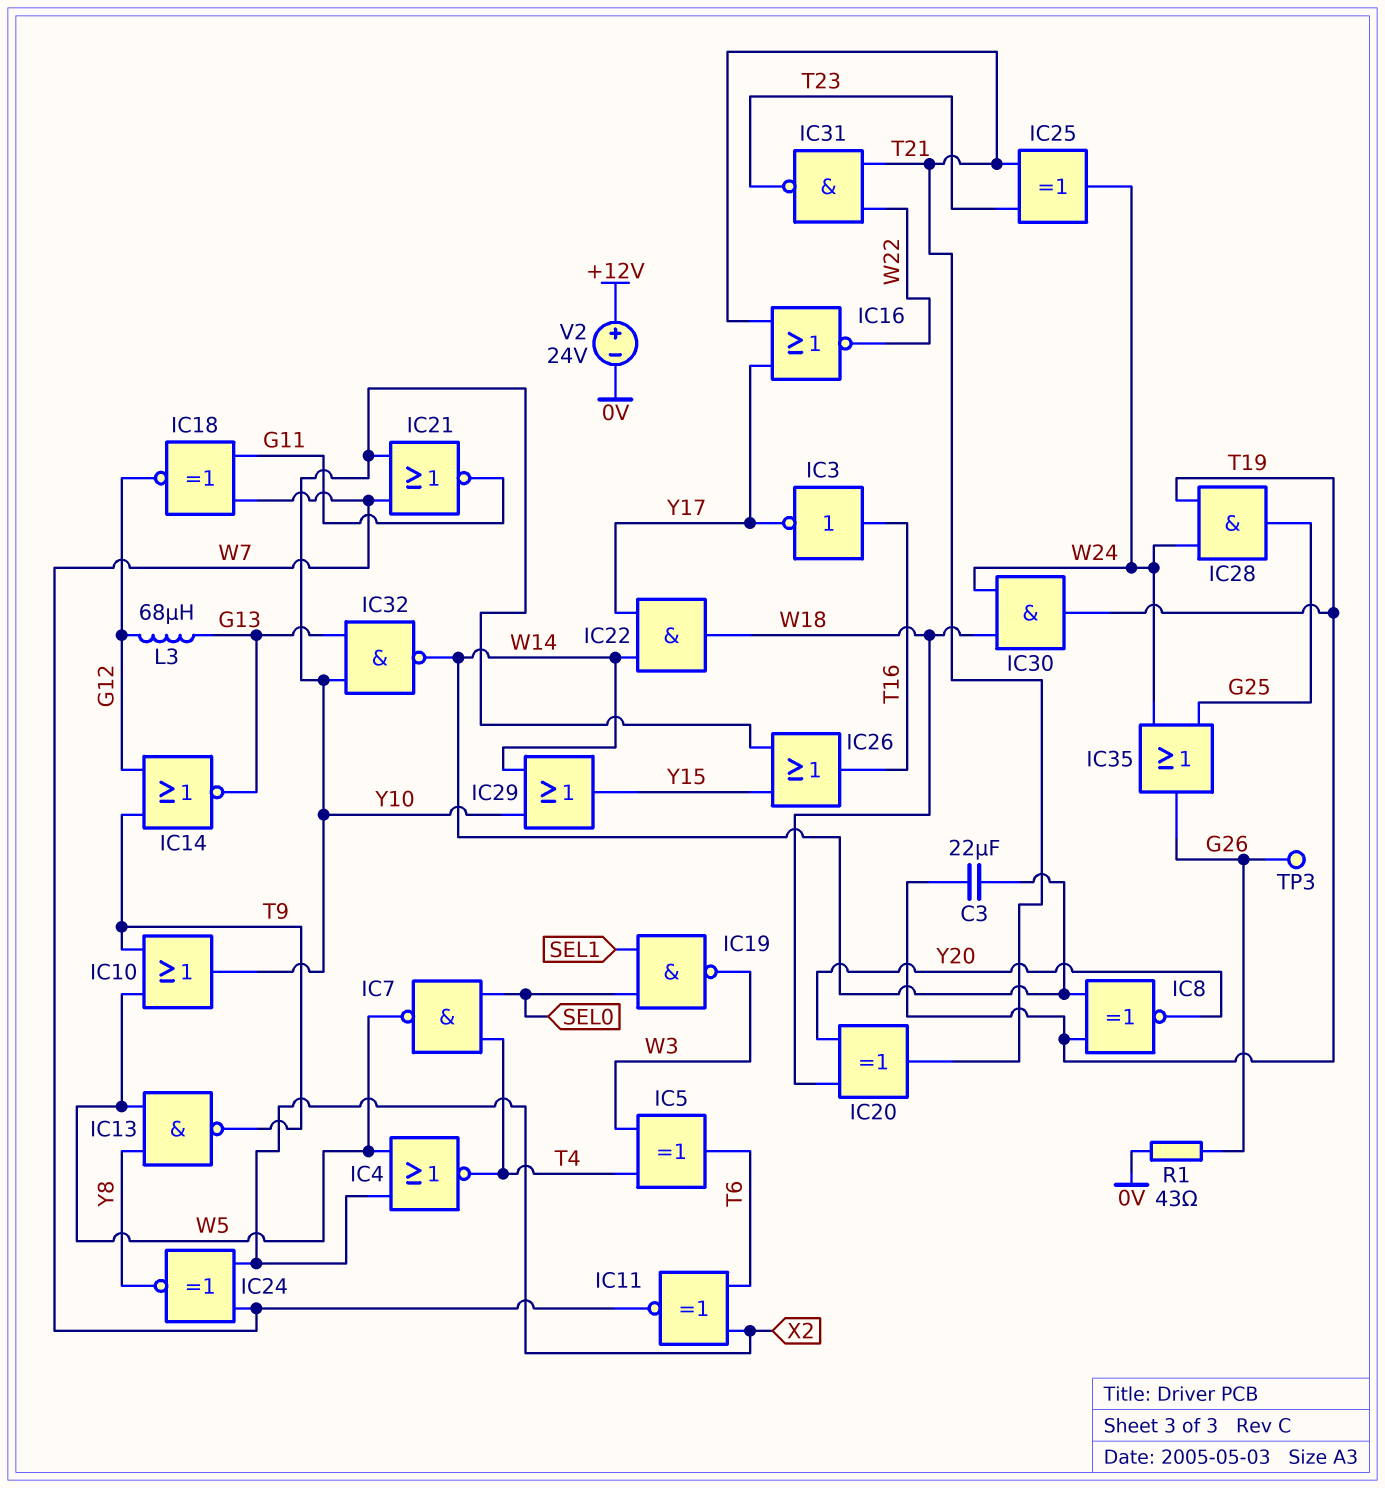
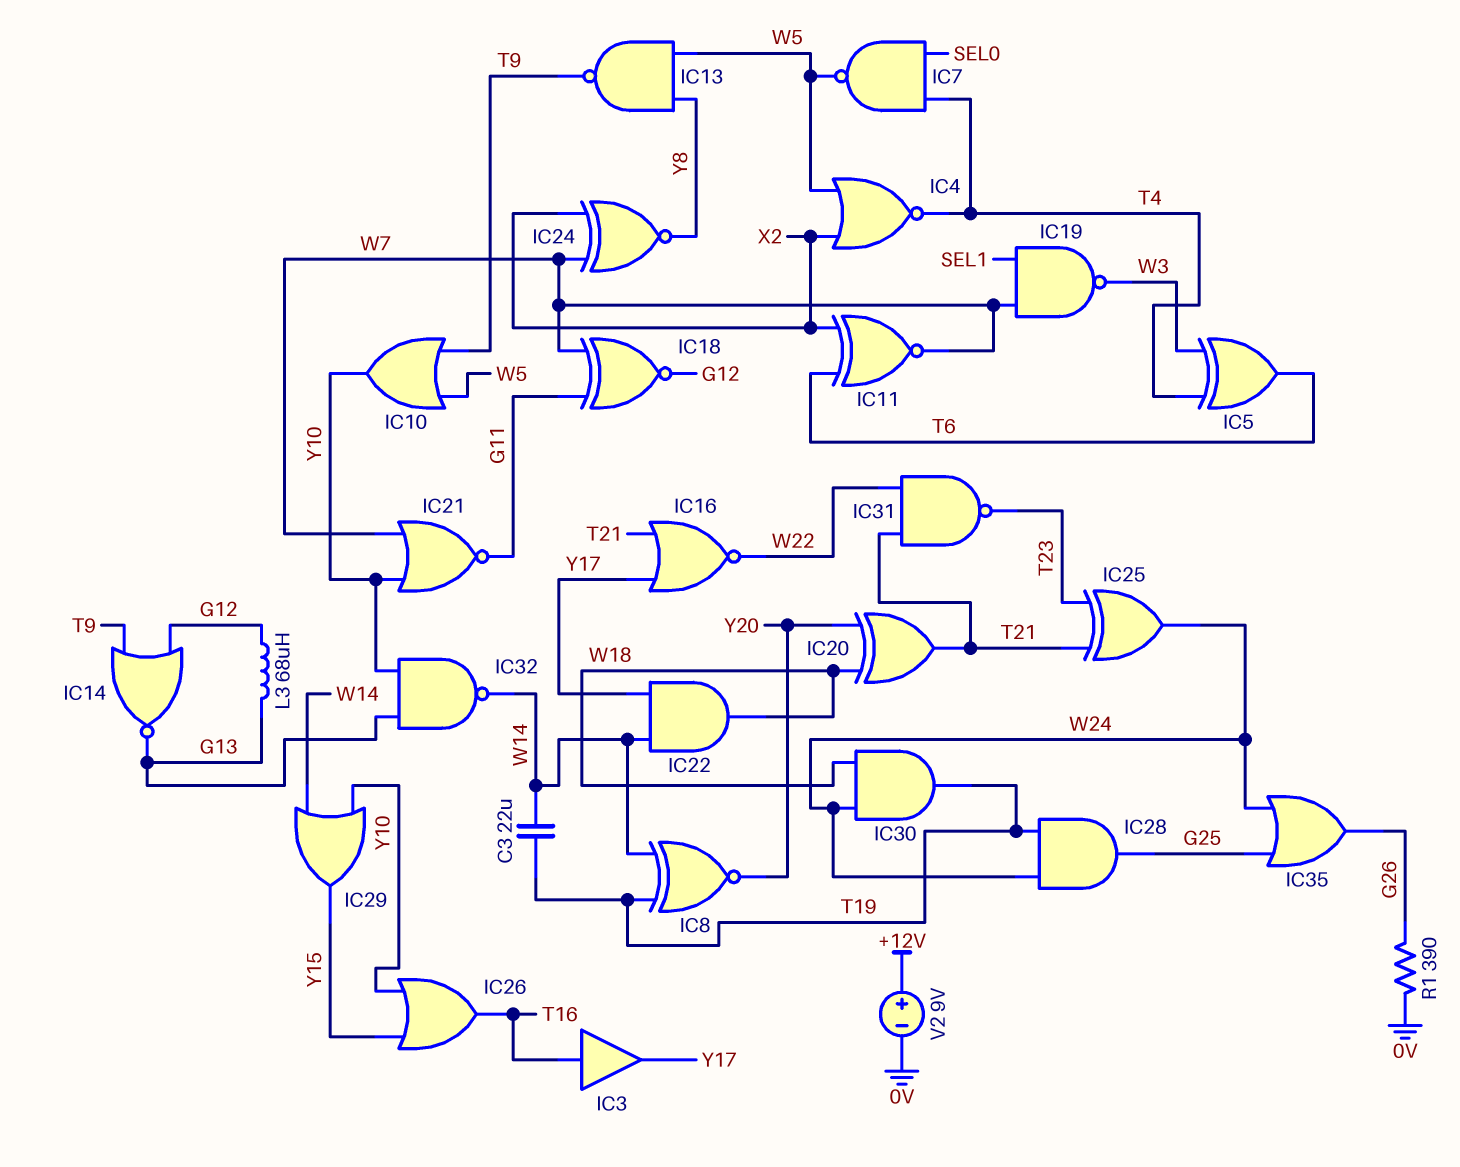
IC3: NOT (in T16, out Y17) -> buffer (in T16, out Y17)
IC19: NAND (in SEL0, in SEL1, out W3) -> NAND (in SEL1, in W7, out W3)
R1: 43 (0V, G26) -> 390 (0V, G26)
TP3: test point (G26) -> none
V2: 24V (plus +12V, minus 0V) -> 9V (plus +12V, minus 0V)

